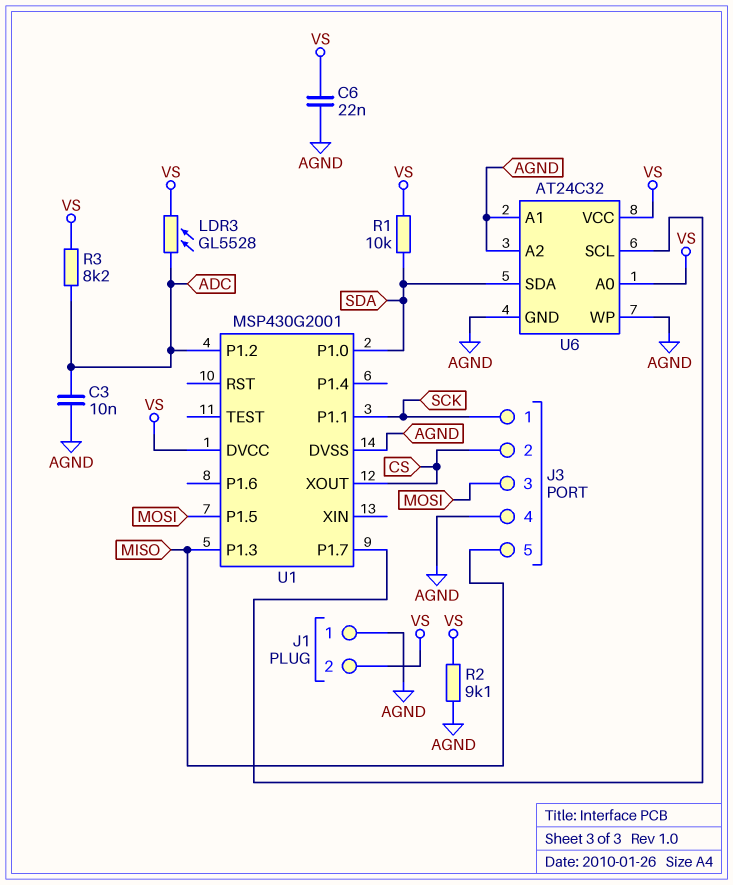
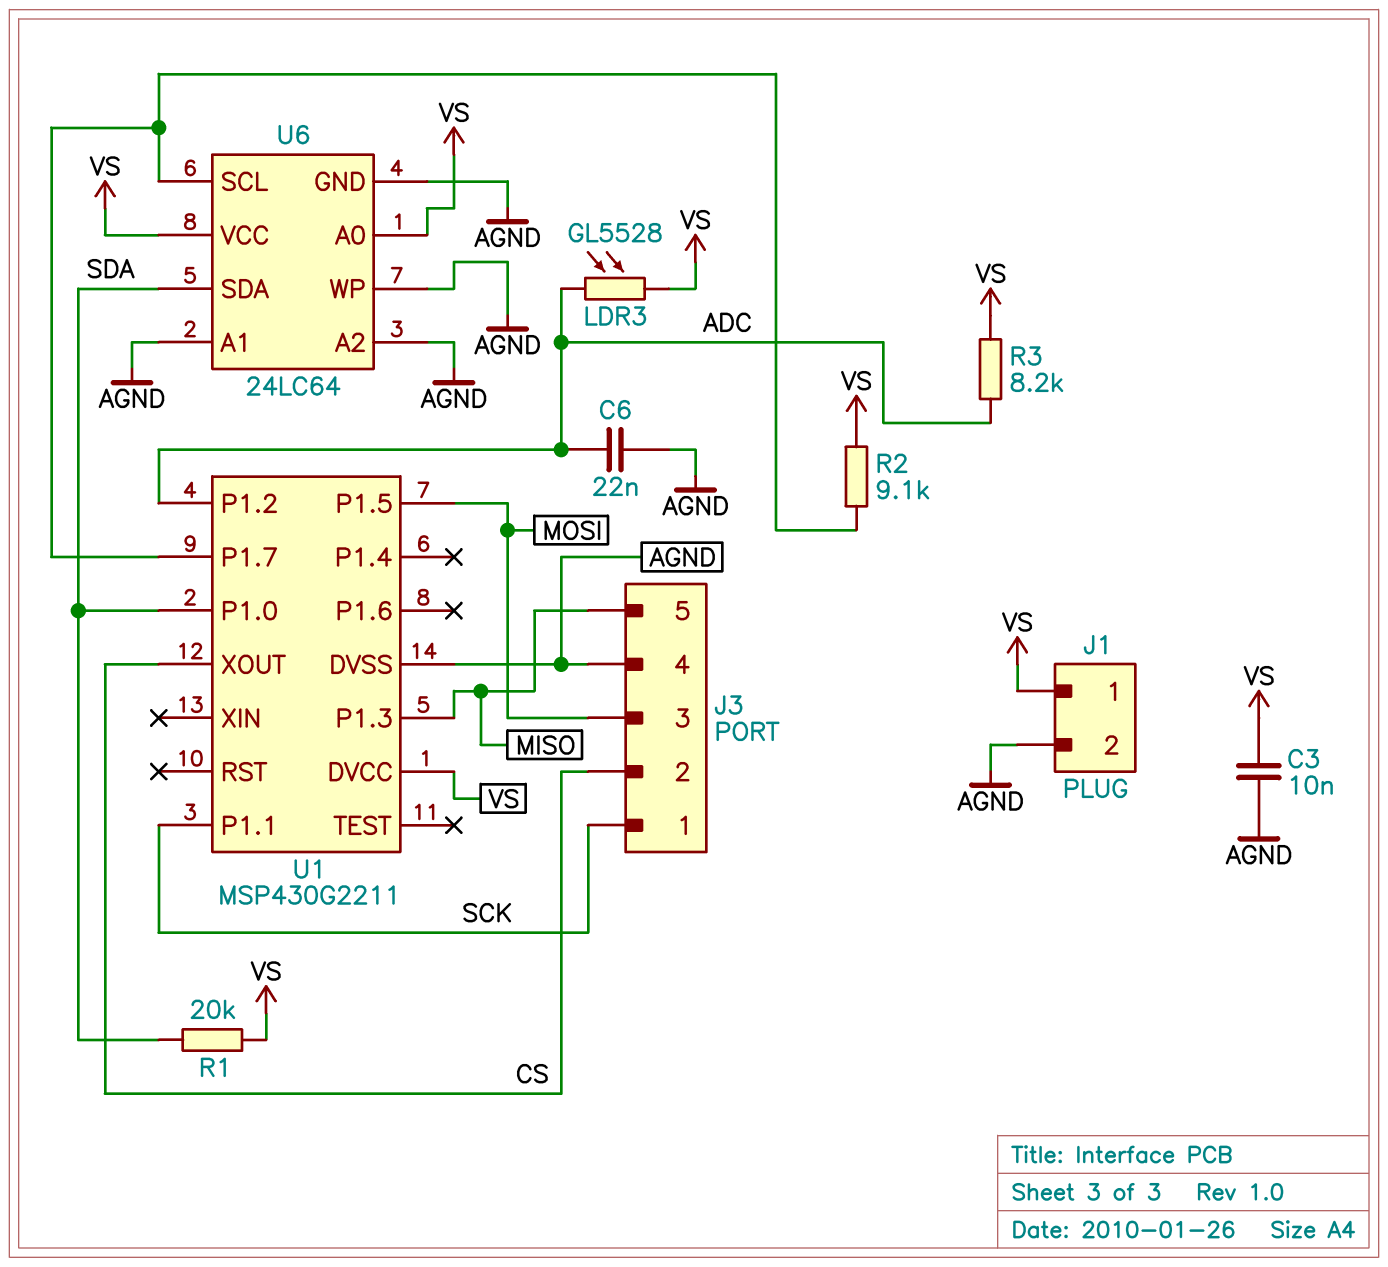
C3: 10nF (ADC, AGND) -> 10nF (AGND, VS)
C6: 22nF (AGND, VS) -> 22nF (ADC, AGND)
J1 pin 1: AGND -> VS
J1 pin 2: VS -> AGND
R1: 10k (SDA, VS) -> 20k (SDA, VS)
R2: 9.1k (AGND, VS) -> 9.1k (U1/P1.7, VS)
U1: MSP430G2001 -> MSP430G2211
U6: AT24C32 -> 24LC64

